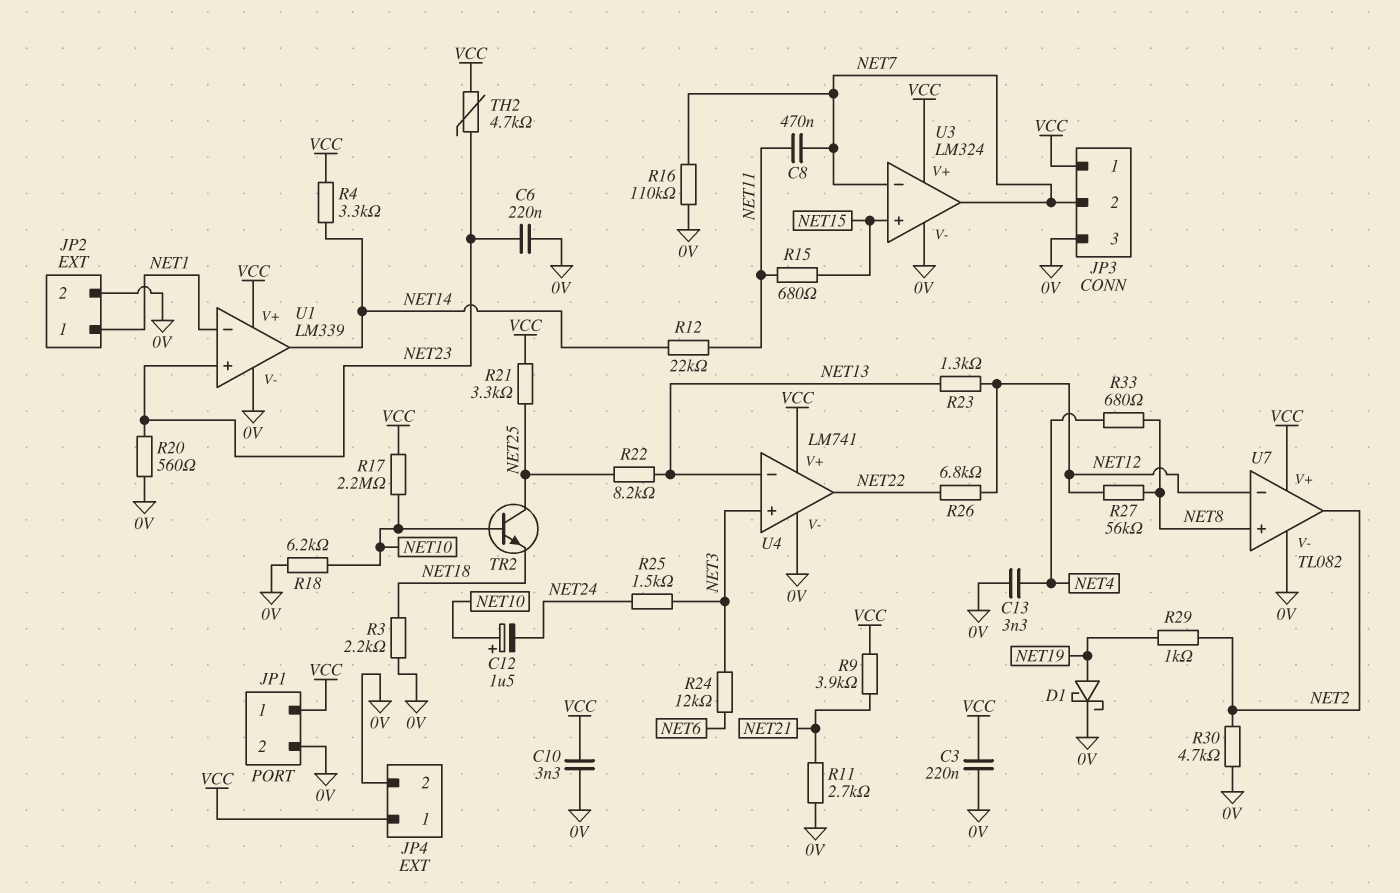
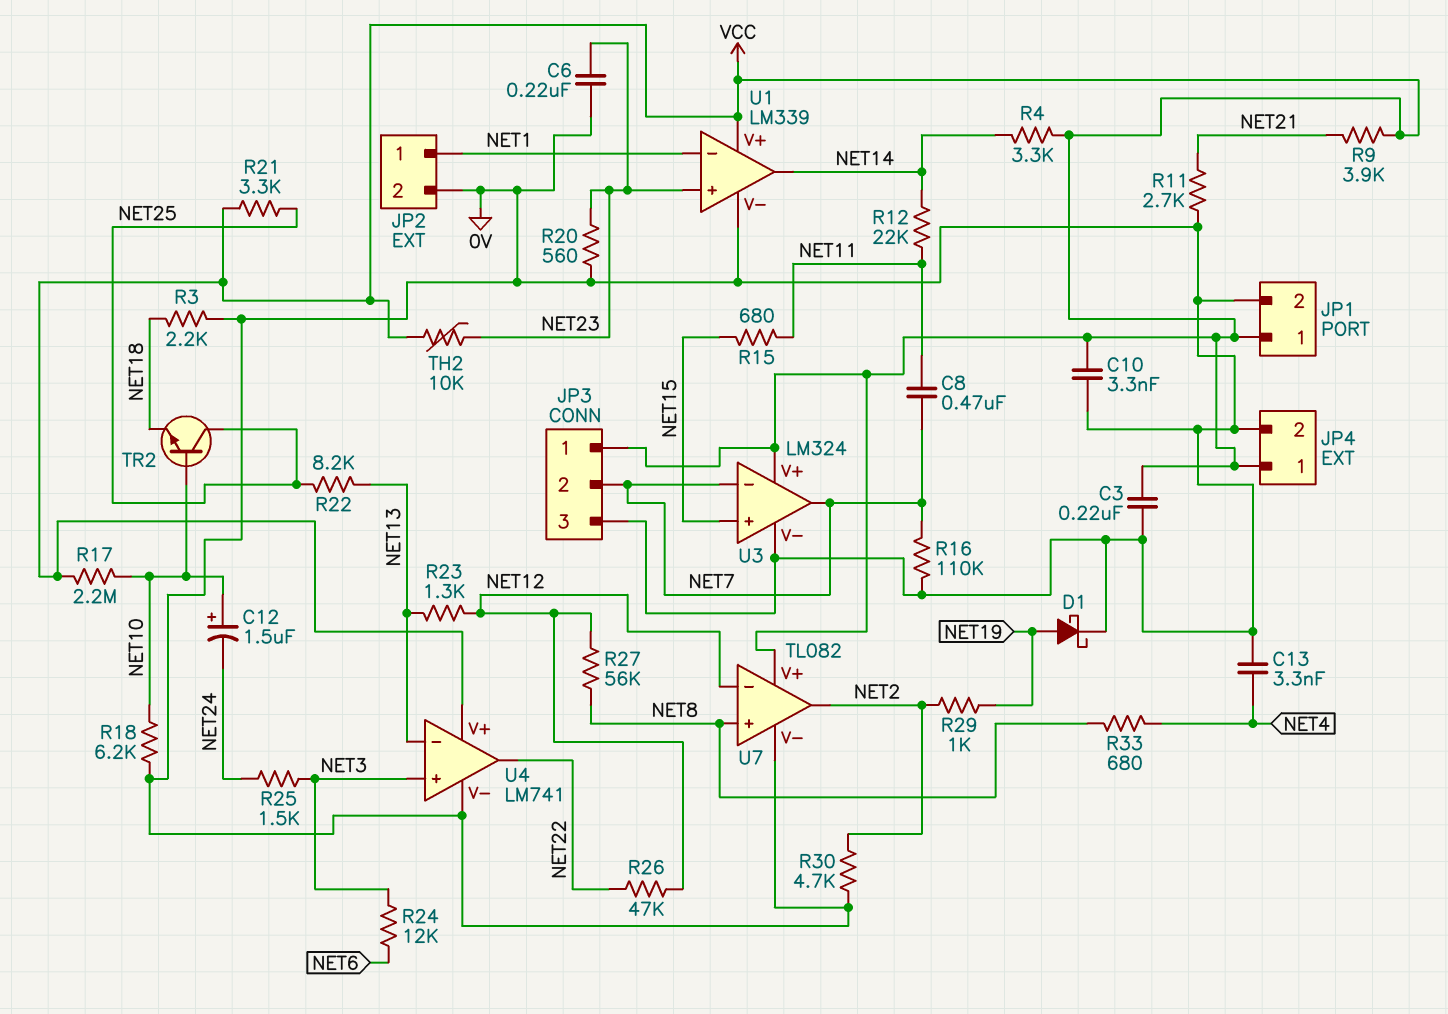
R26: 6.8k (NET12, NET22) -> 47k (NET12, NET22)
TH2: 4.7k (NET23, VCC) -> 10k (NET23, VCC)

